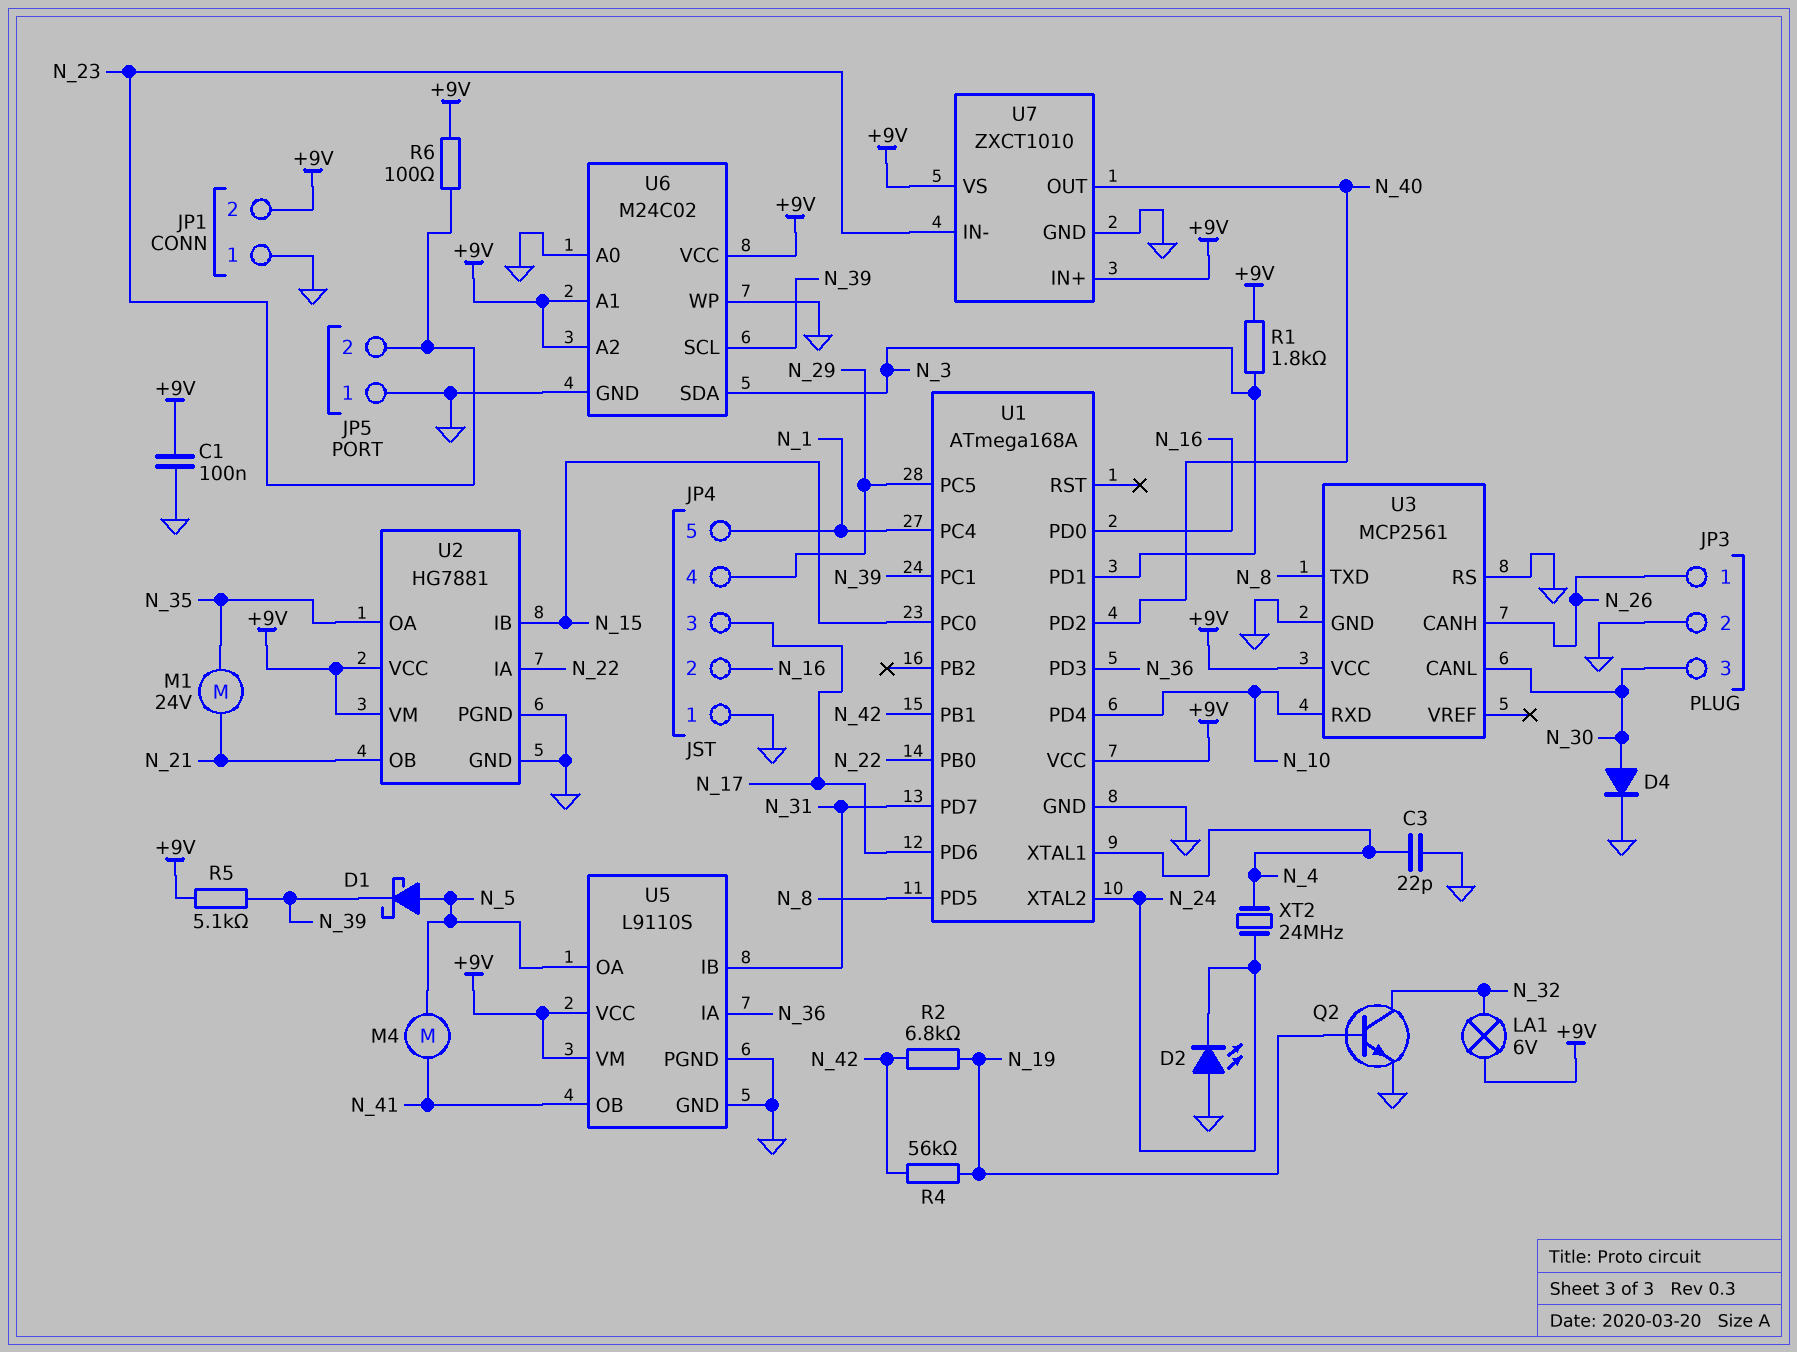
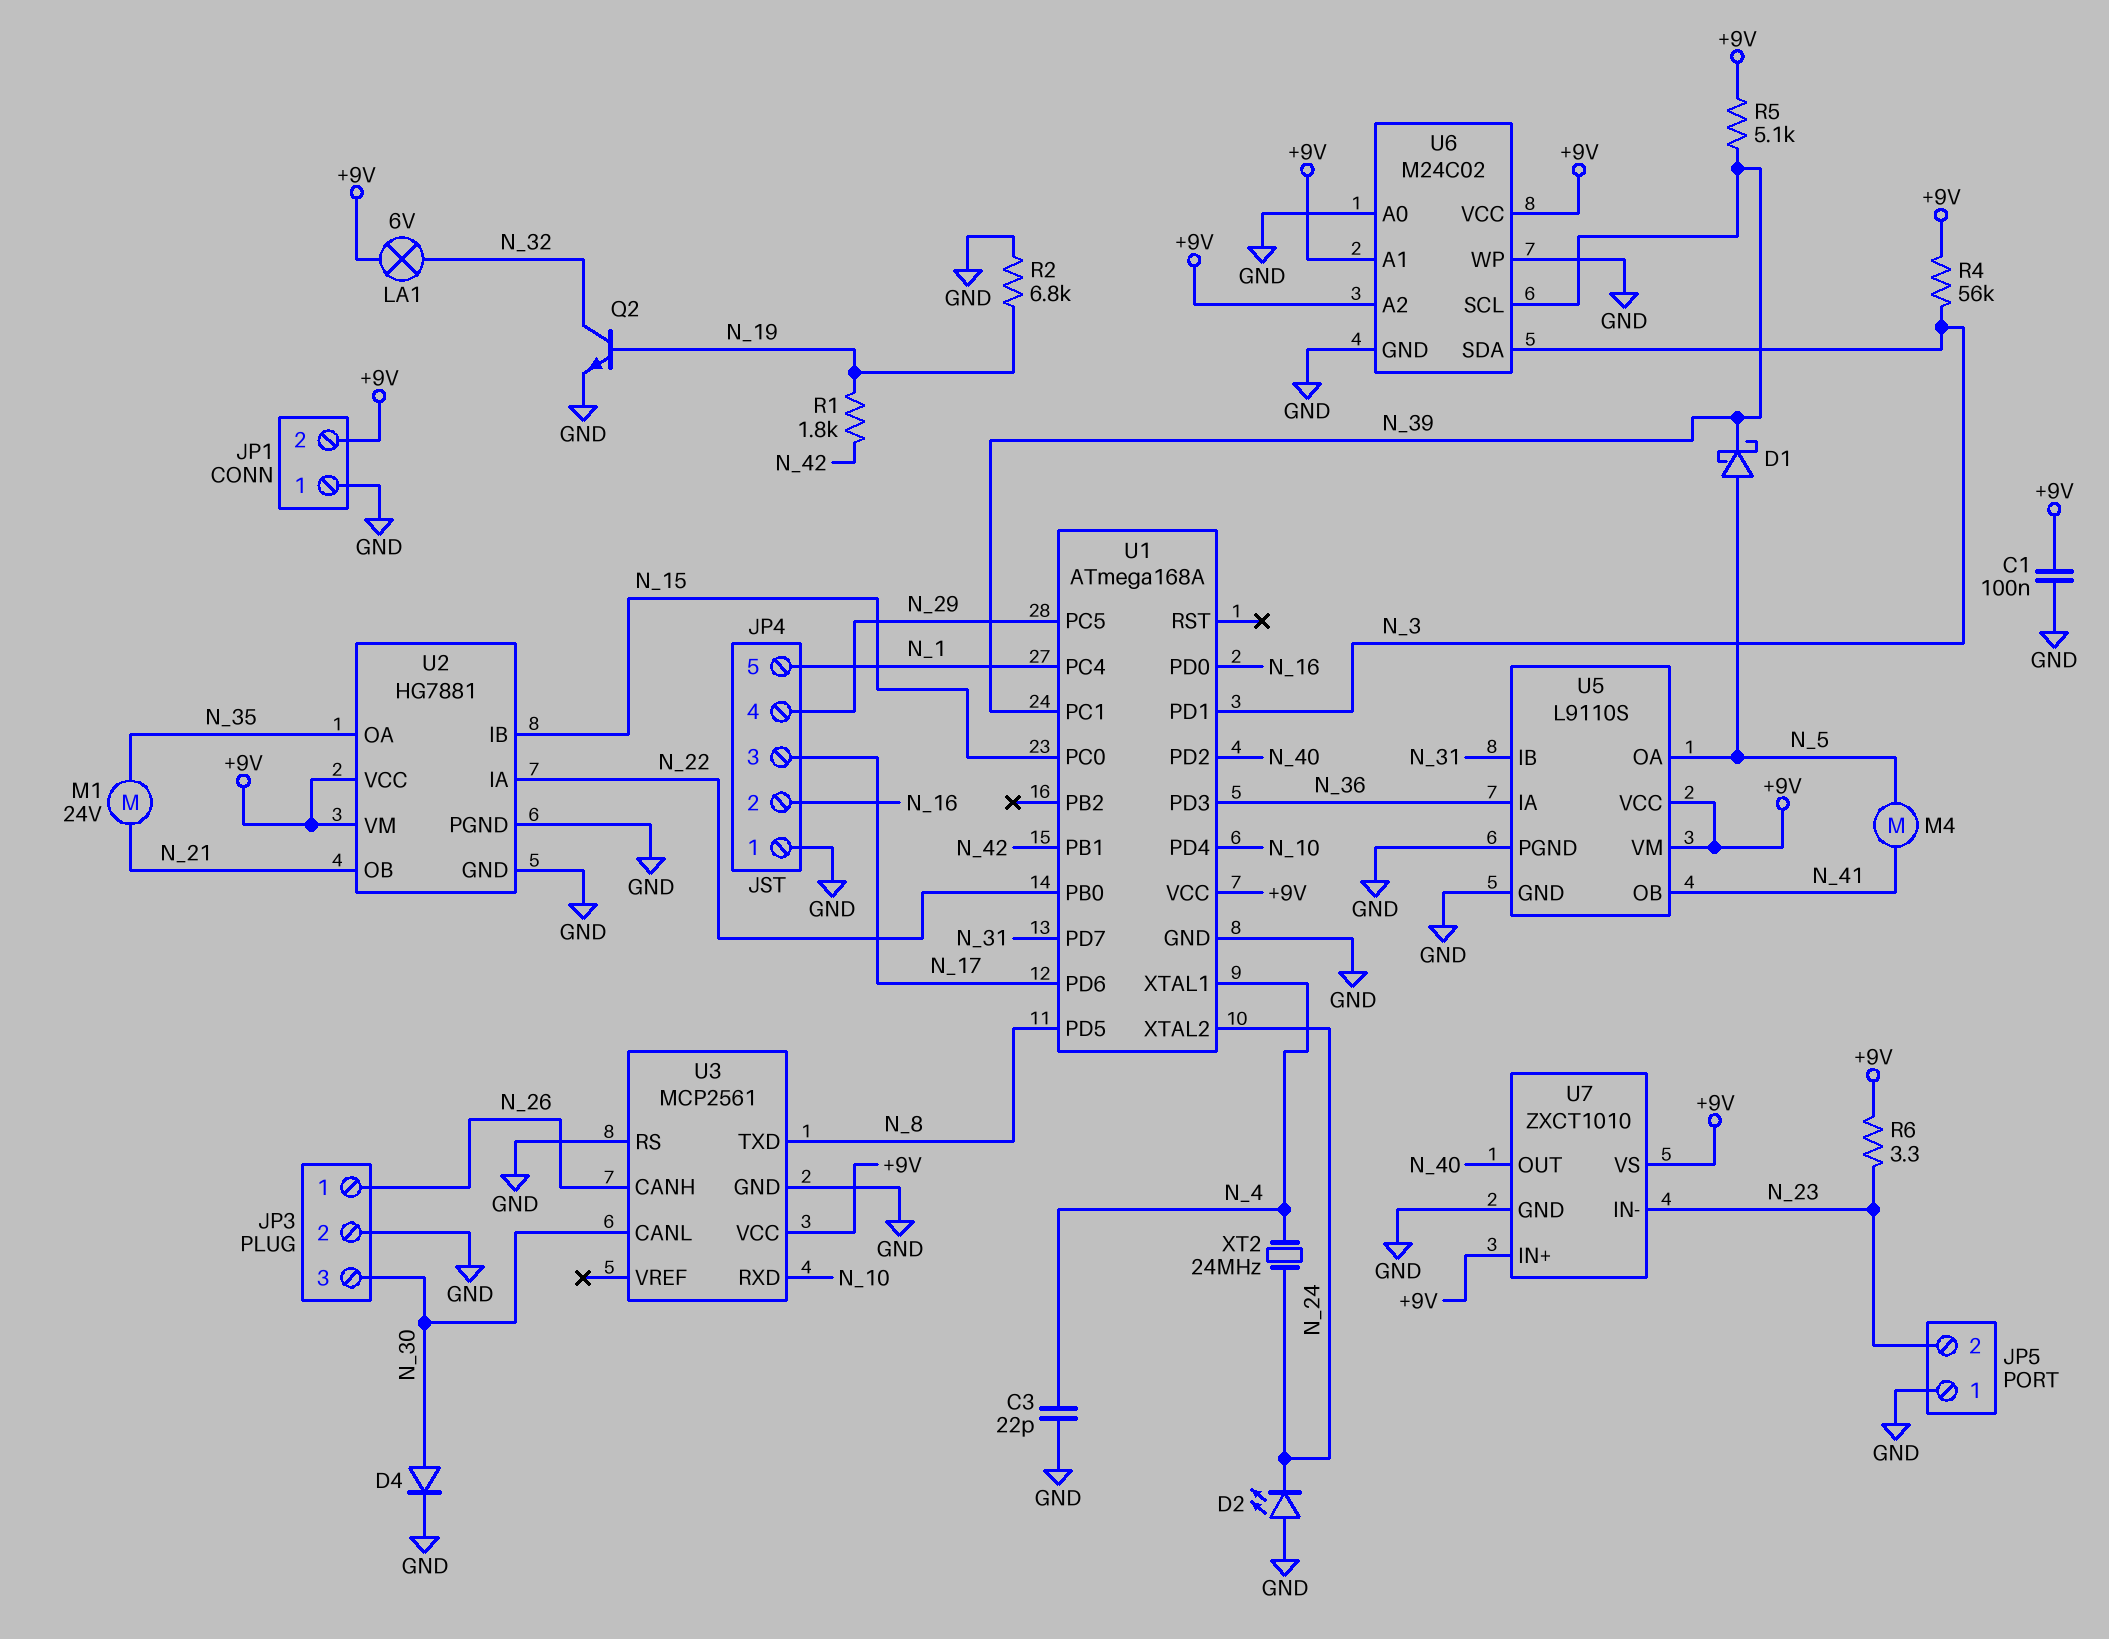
R1: 1.8k (+9V, N_3) -> 1.8k (N_19, N_42)
R2: 6.8k (N_19, N_42) -> 6.8k (GND, N_19)
R4: 56k (N_19, N_42) -> 56k (+9V, N_3)
R6: 100 (+9V, N_23) -> 3.3 (+9V, N_23)

